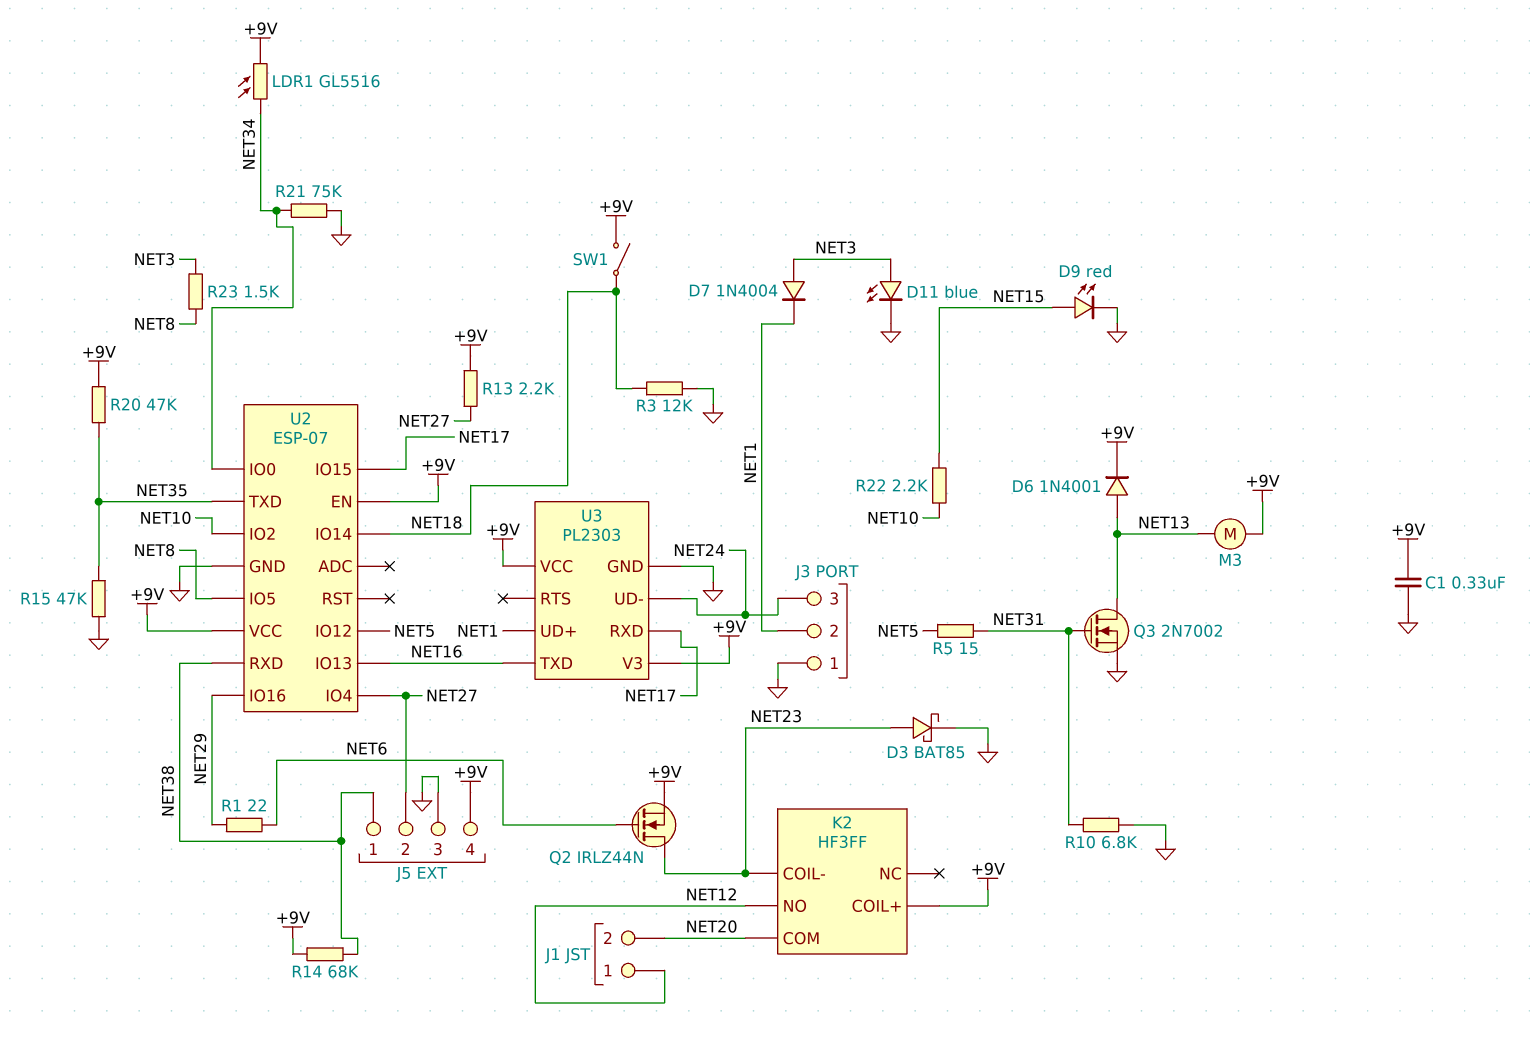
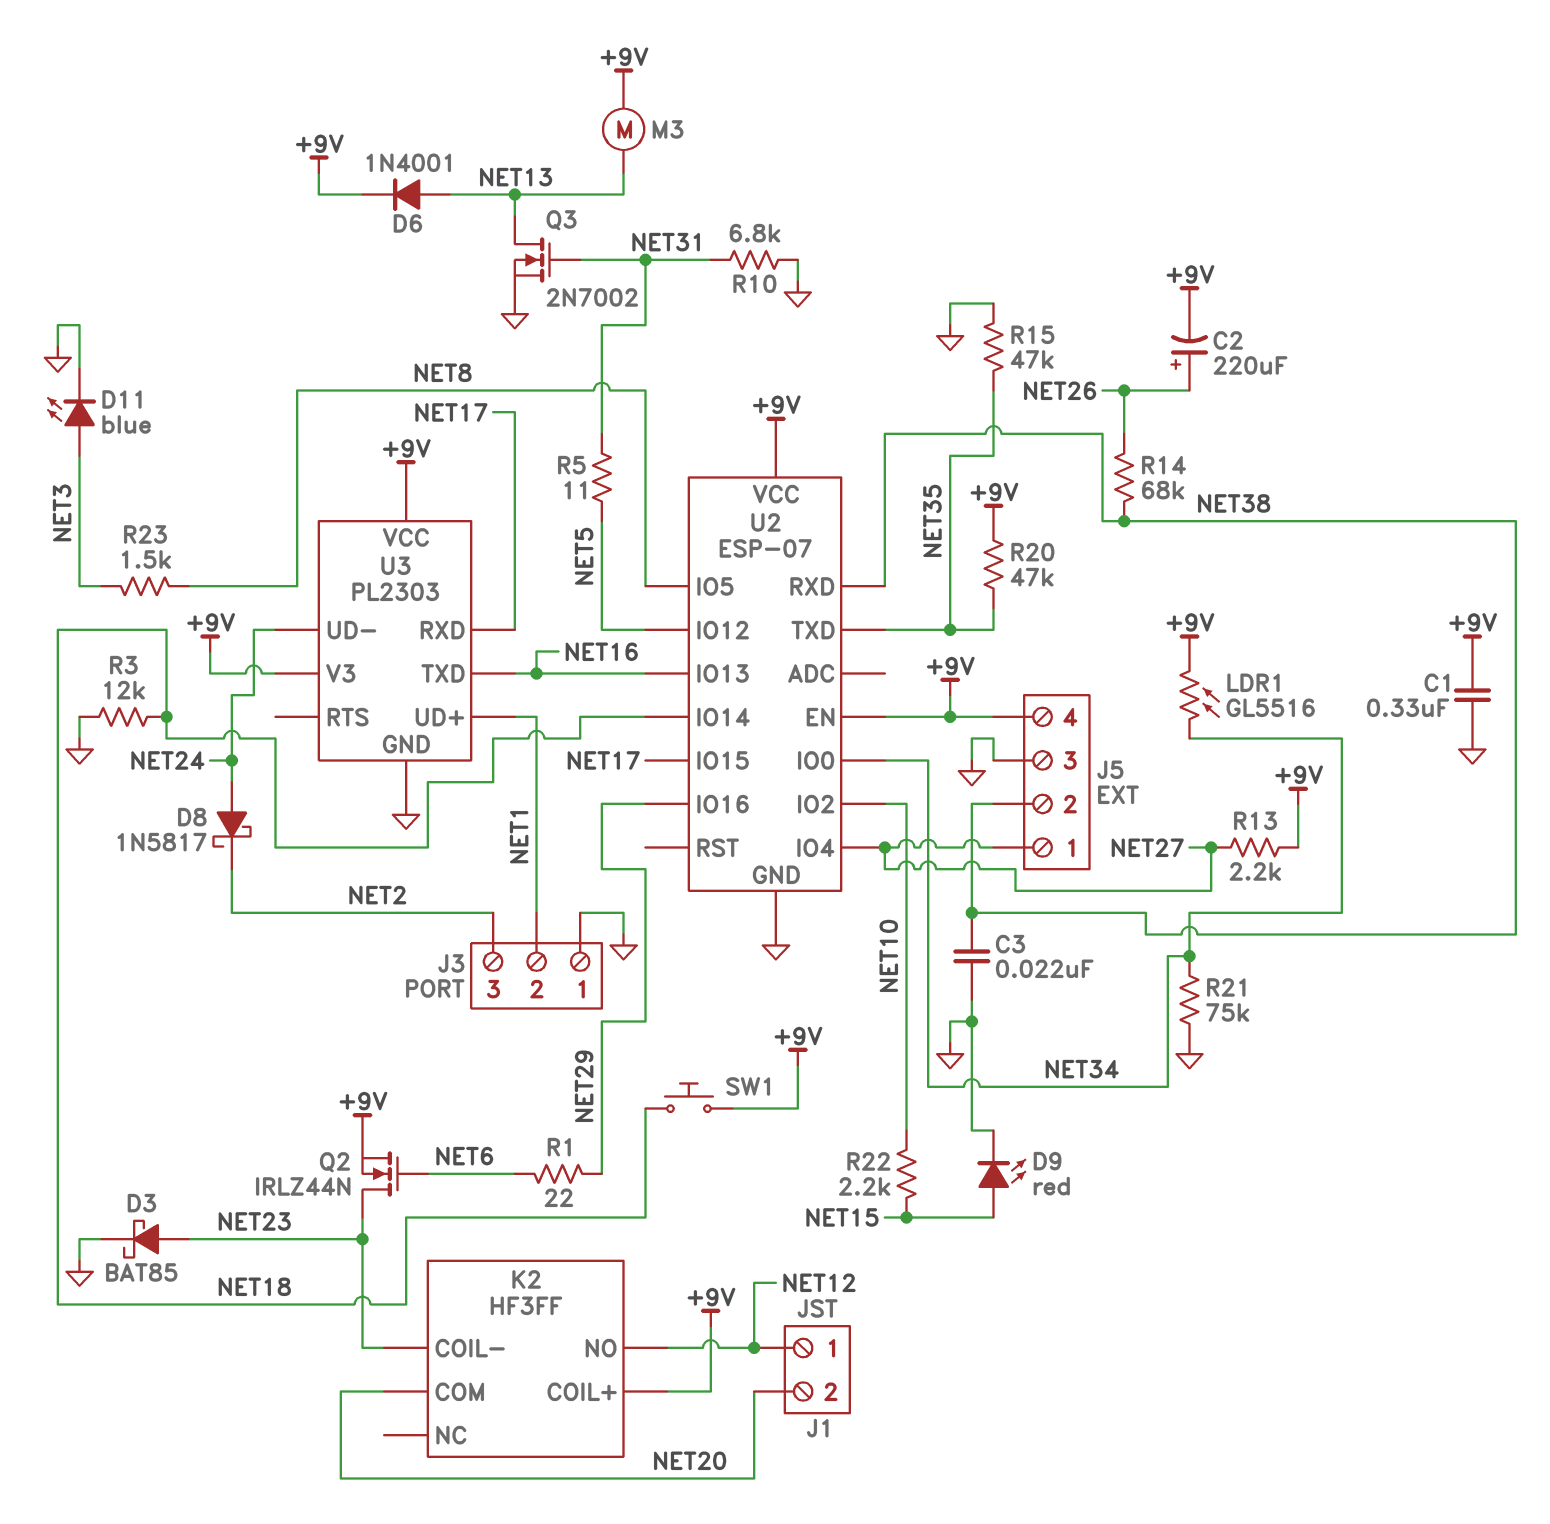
C2: none -> 220uF (plus NET26, minus +9V)
C3: none -> 22nF (GND, NET38)
D7: diode 1N4004 (A NET3, K NET1) -> none
D8: none -> schottky 1N5817 (A NET24, K NET2)
J3 pin 3: NET24 -> NET2
J5 pin 1: NET38 -> NET27
J5 pin 2: NET27 -> NET38
R5: 15 (NET5, NET31) -> 11 (NET5, NET31)
R14: 68k (+9V, NET38) -> 68k (NET26, NET38)
SW1: switch (+9V, NET18) -> button (+9V, NET18)

